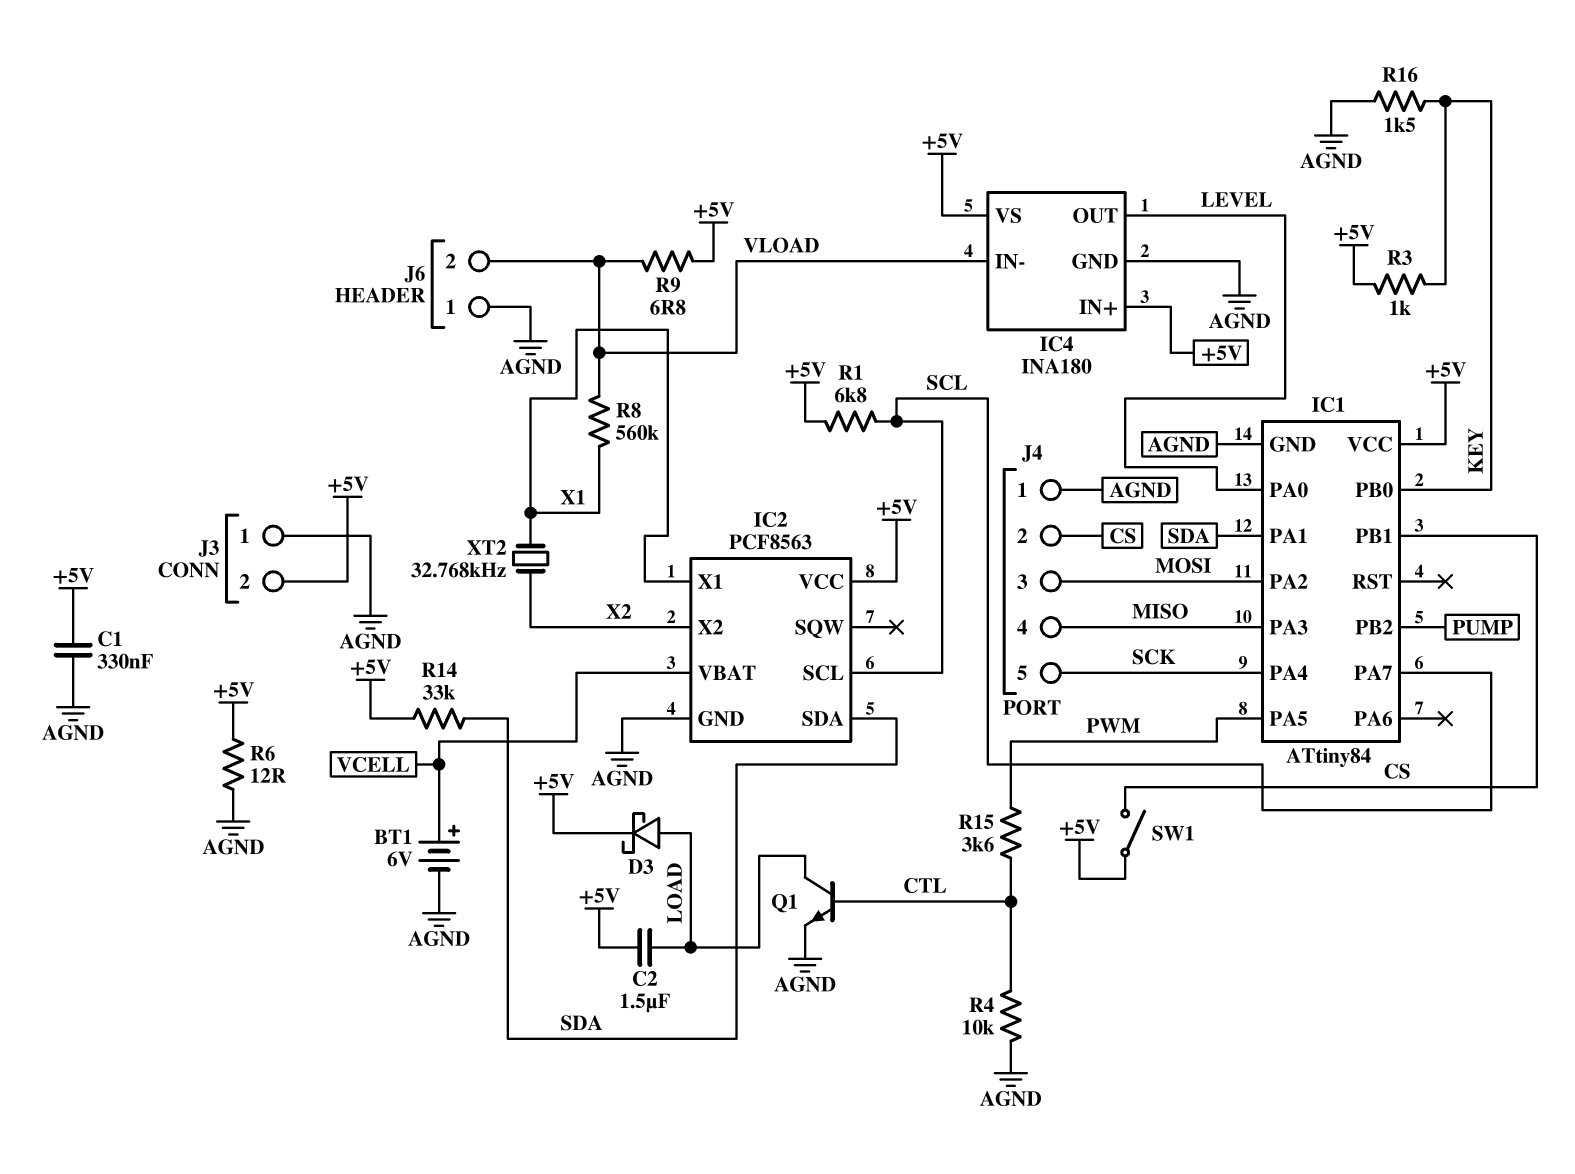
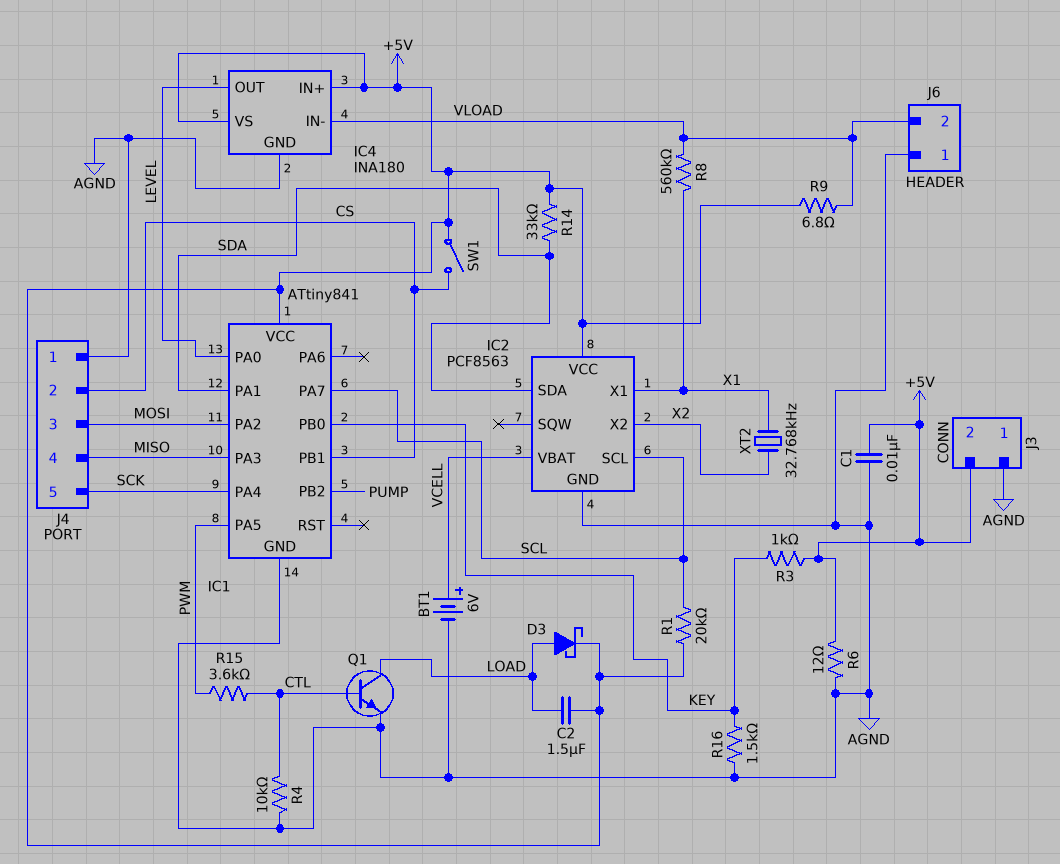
C1: 330nF (+5V, AGND) -> 10nF (+5V, AGND)
IC1: ATtiny84 -> ATtiny841
R1: 6.8k (+5V, SCL) -> 20k (+5V, SCL)

